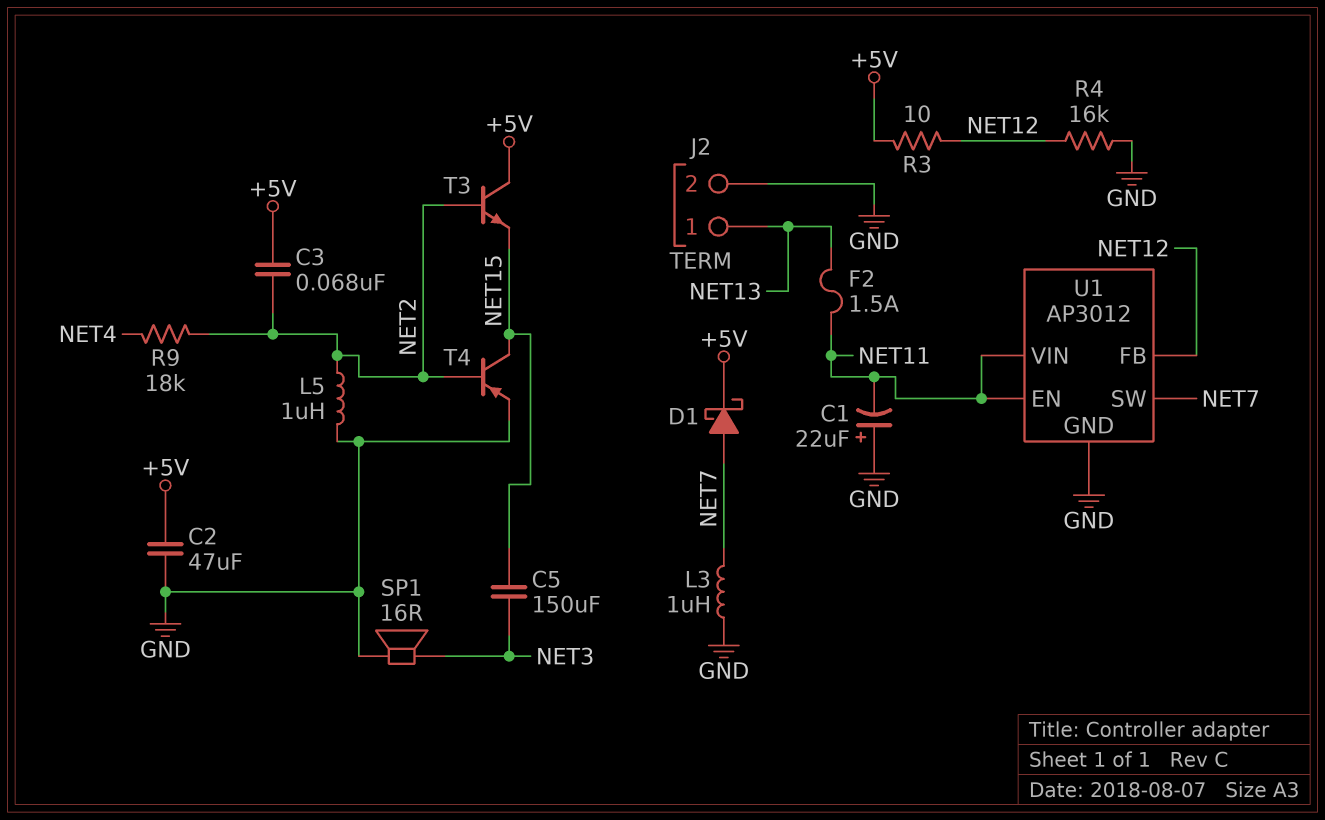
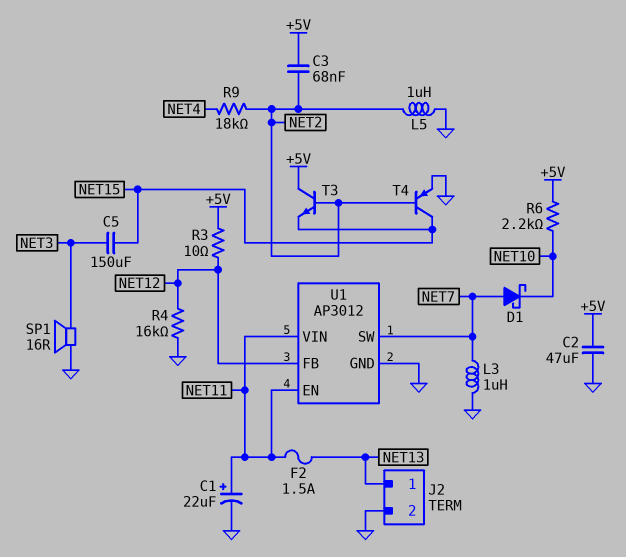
C1: 22uF (plus GND, minus NET11) -> 22uF (plus NET11, minus GND)
D1: schottky (A NET7, K +5V) -> schottky (A NET7, K NET10)
R6: none -> 2.2k (+5V, NET10)

